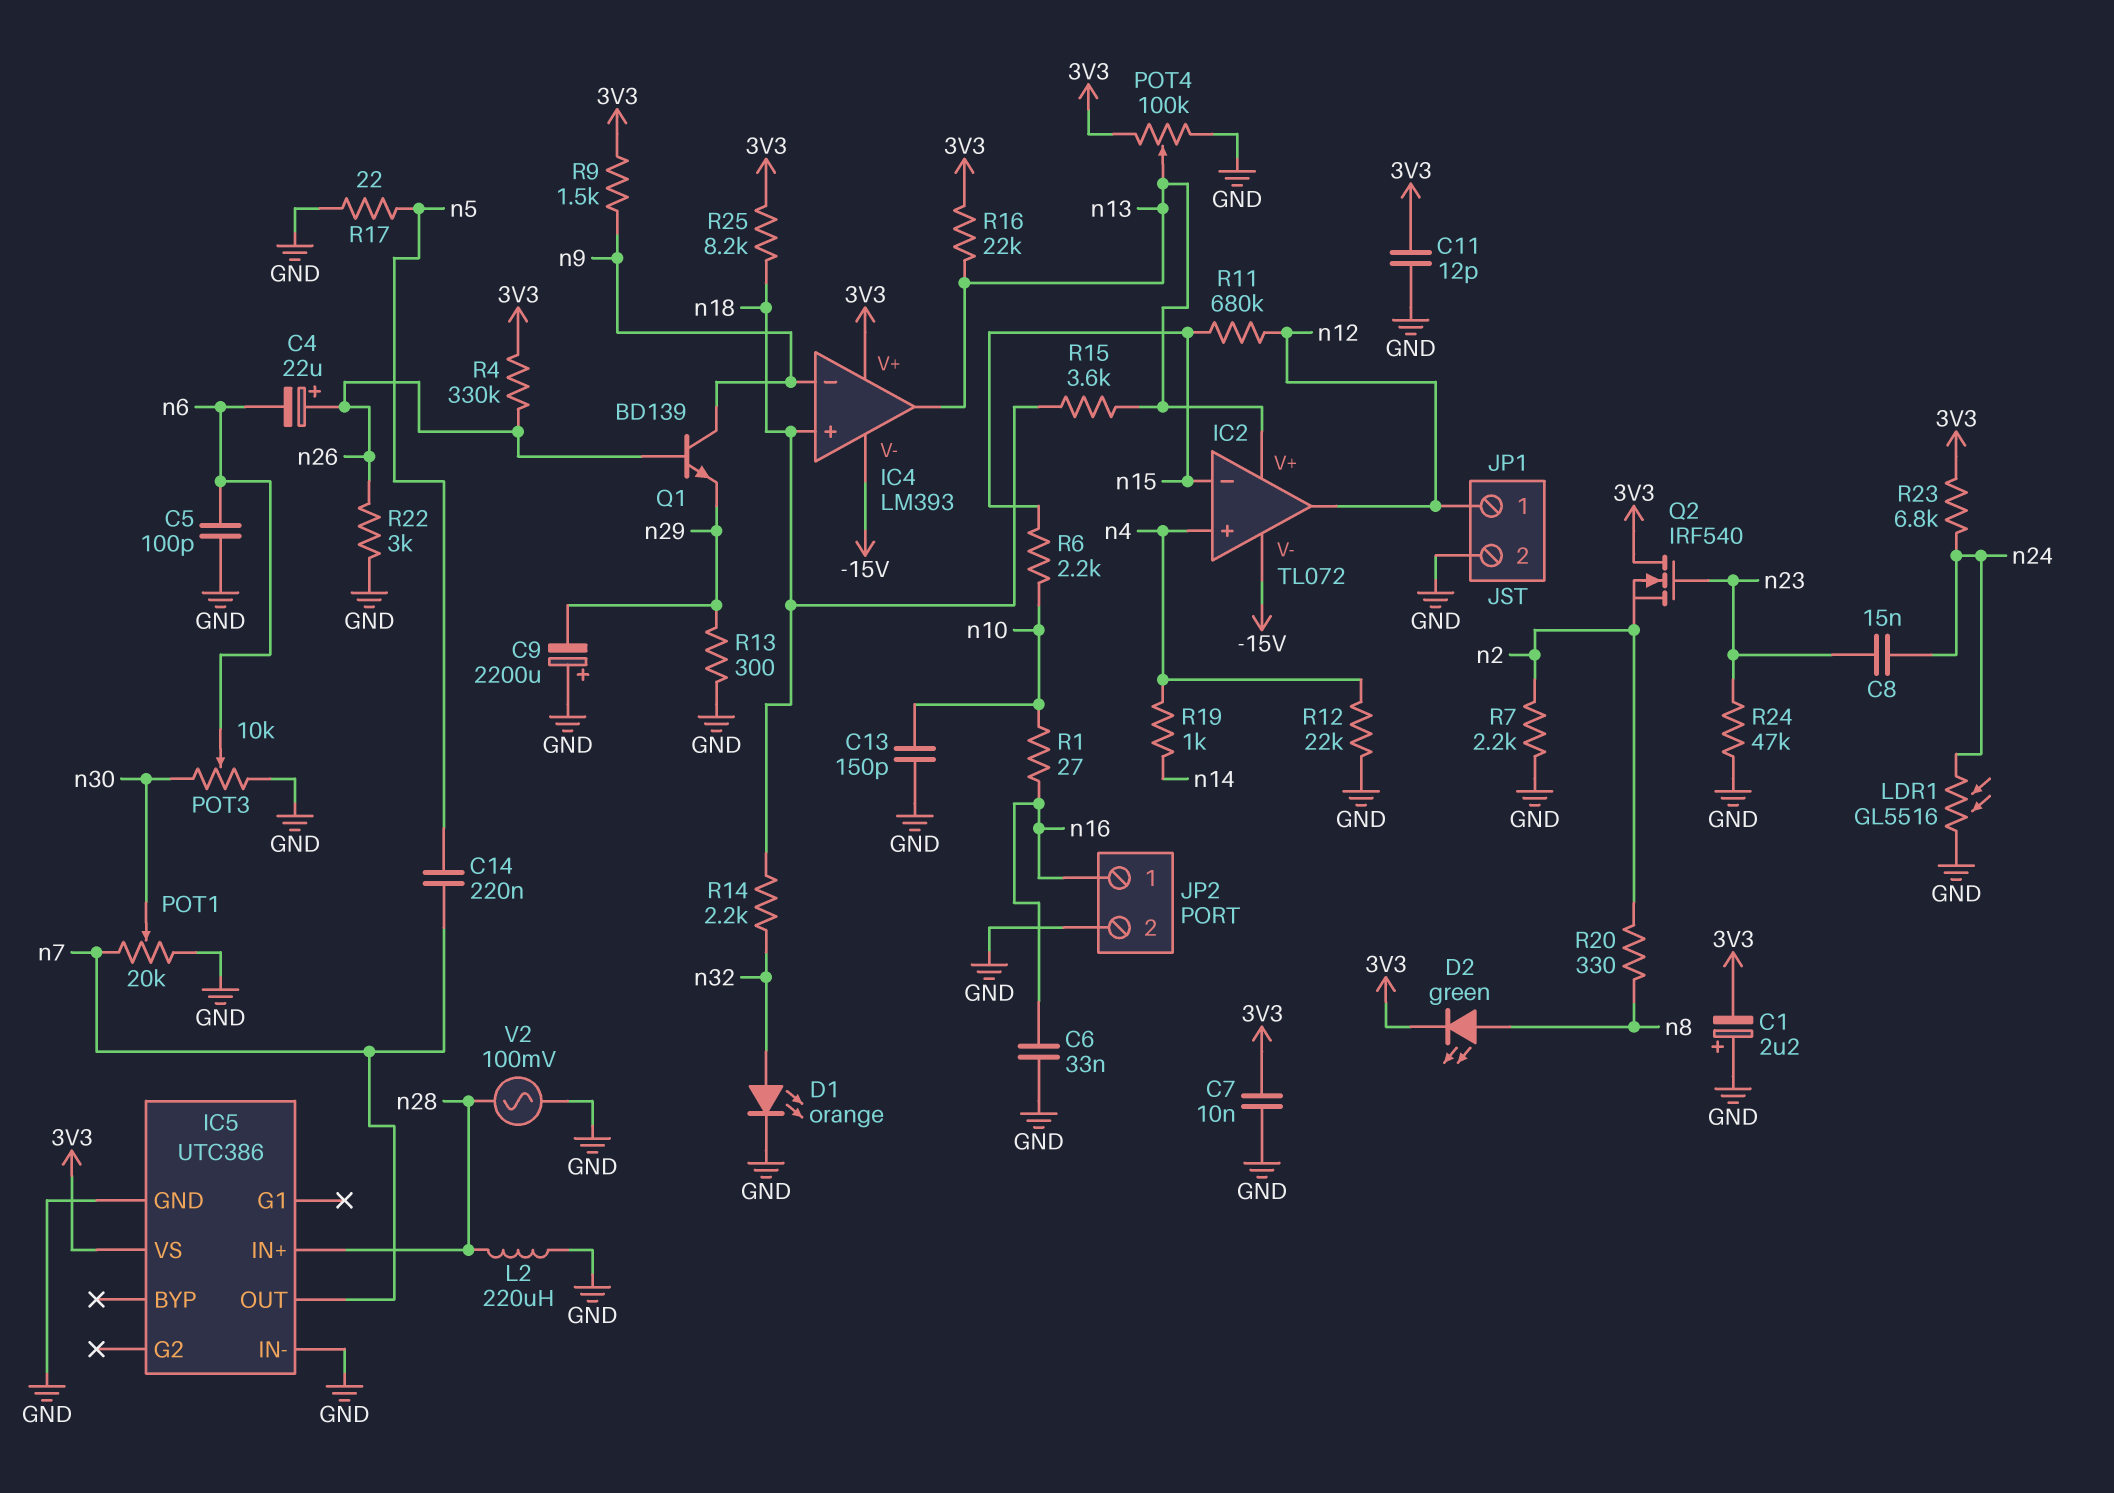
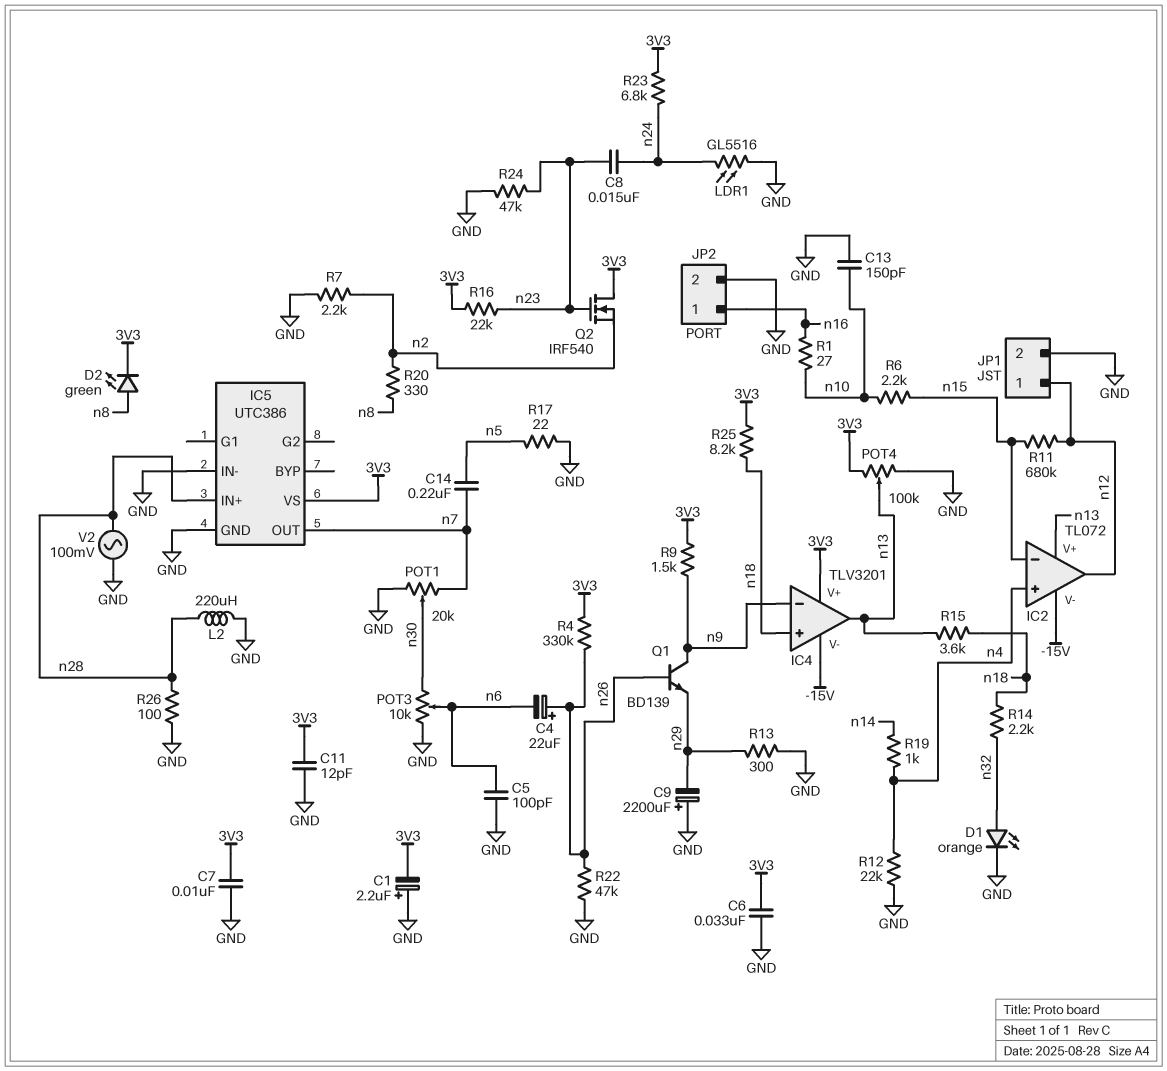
C6: 33nF (GND, n16) -> 33nF (3V3, GND)
IC4: LM393 -> TLV3201
R16: 22k (3V3, n13) -> 22k (3V3, n23)
R22: 3k (GND, n26) -> 47k (GND, n26)
R26: none -> 100 (GND, n28)

